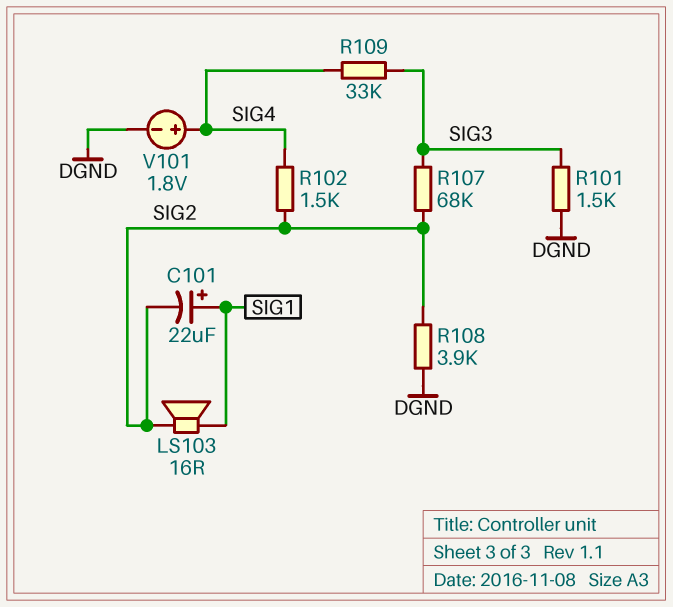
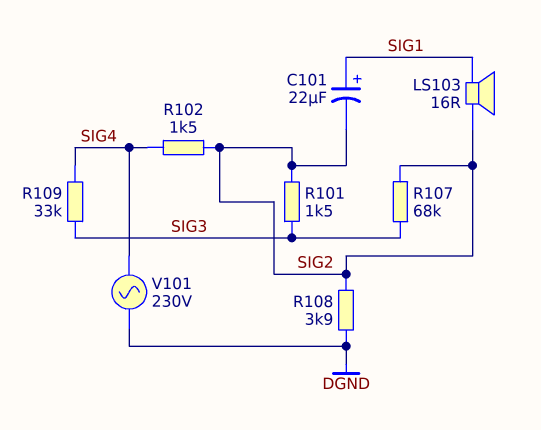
R101: 1.5k (DGND, SIG3) -> 1.5k (SIG2, SIG3)
V101: 1.8V (plus SIG4, minus DGND) -> AC 230V (DGND, SIG4)

